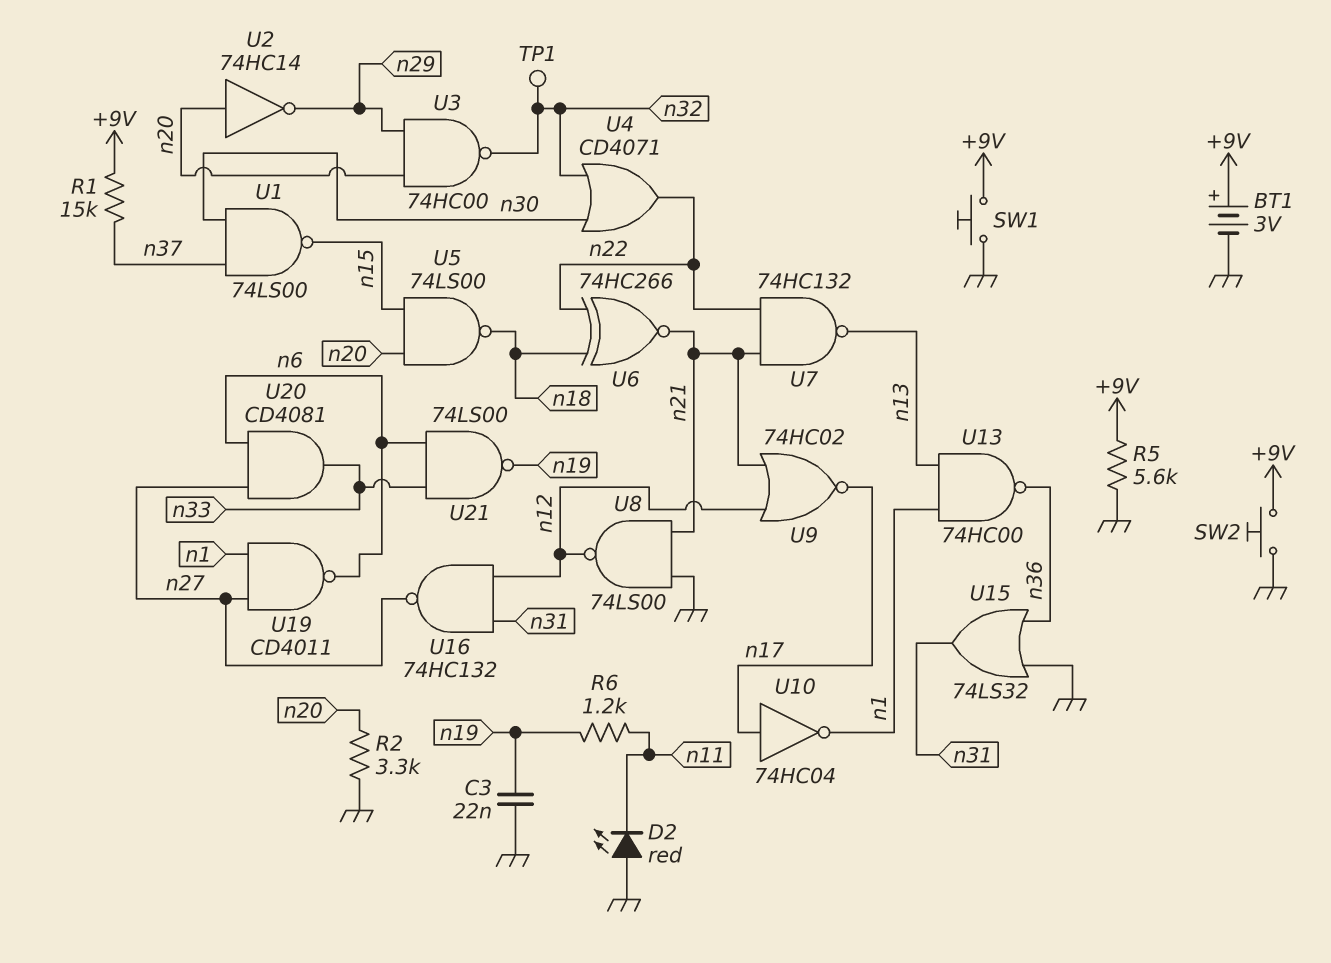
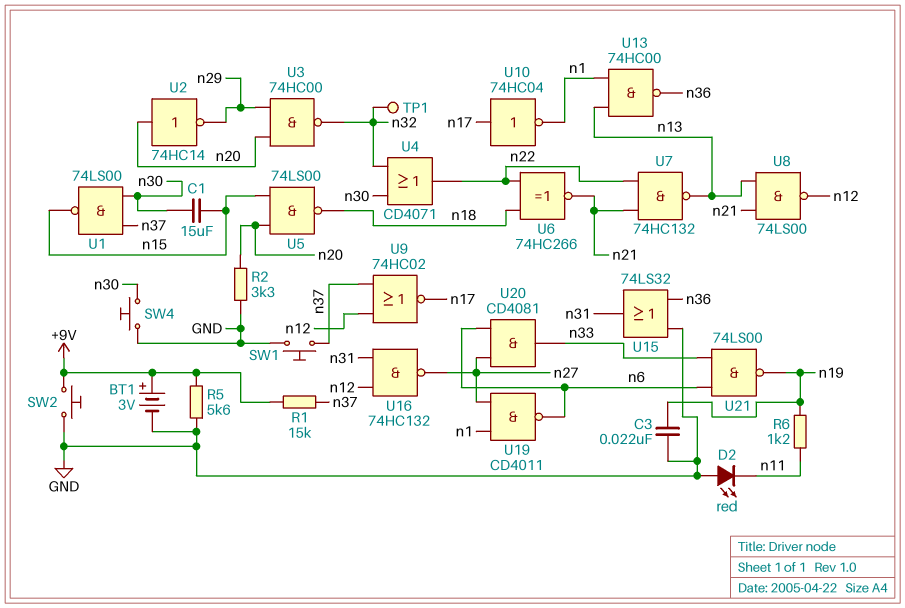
C1: none -> 15uF (n15, n30)
SW1: button (+9V, GND) -> button (GND, n37)
SW4: none -> button (GND, n30)
U8: NAND 74LS00 (in GND, in n21, out n12) -> NAND 74LS00 (in n13, in n21, out n12)
U9: NOR 74HC02 (in n12, in n21, out n17) -> NOR 74HC02 (in n12, in n37, out n17)

